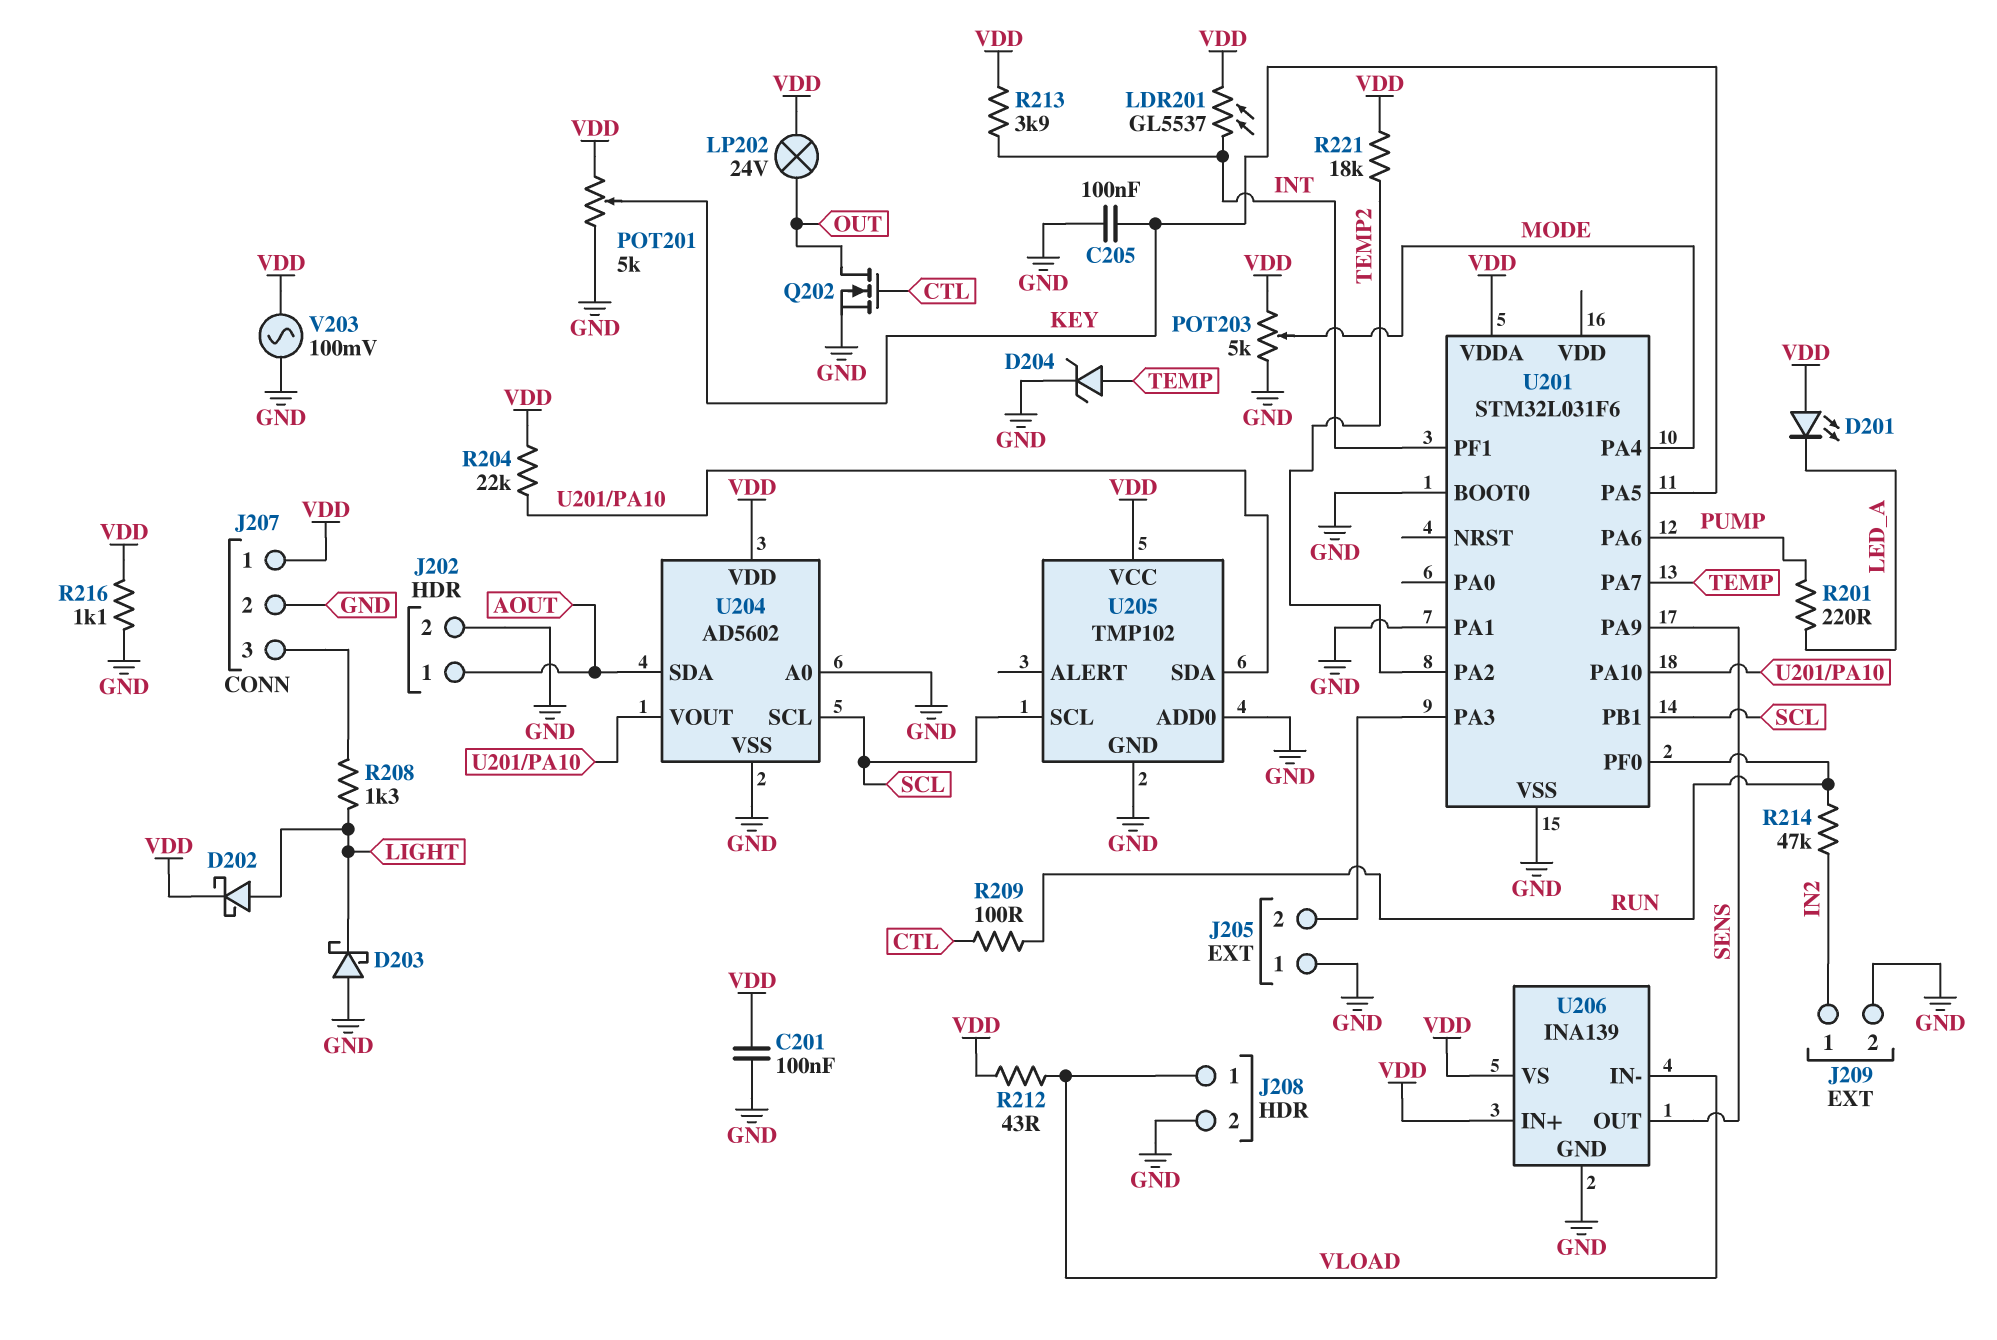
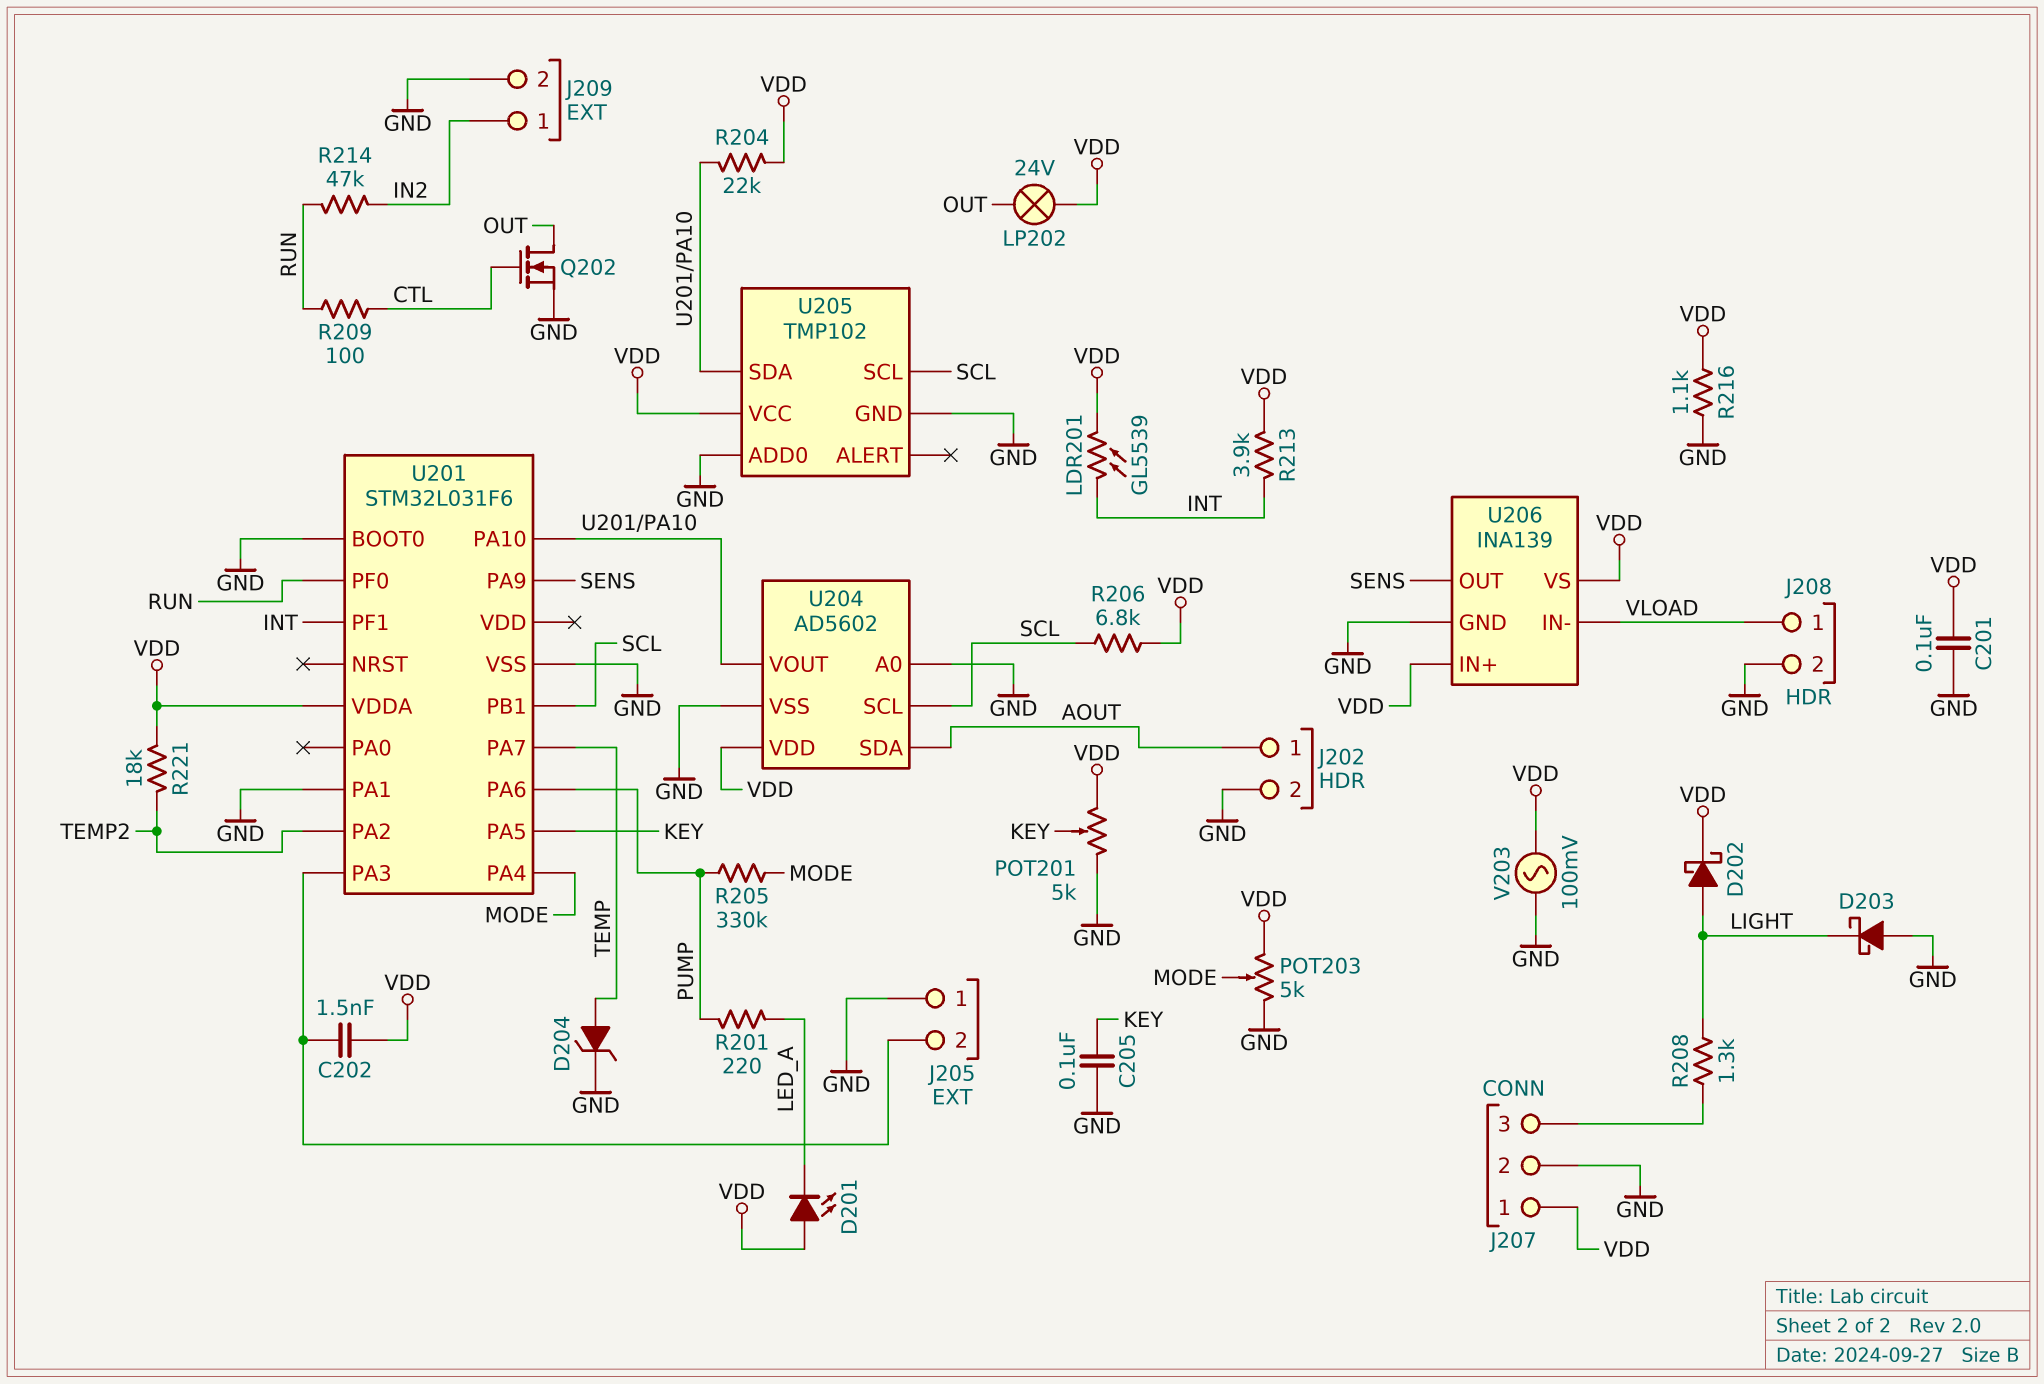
C202: none -> 1.5nF (J205/2, VDD)
LDR201: GL5537 (INT, VDD) -> GL5539 (INT, VDD)
R205: none -> 330k (MODE, PUMP)
R206: none -> 6.8k (SCL, VDD)
R212: 43 (VDD, VLOAD) -> none

